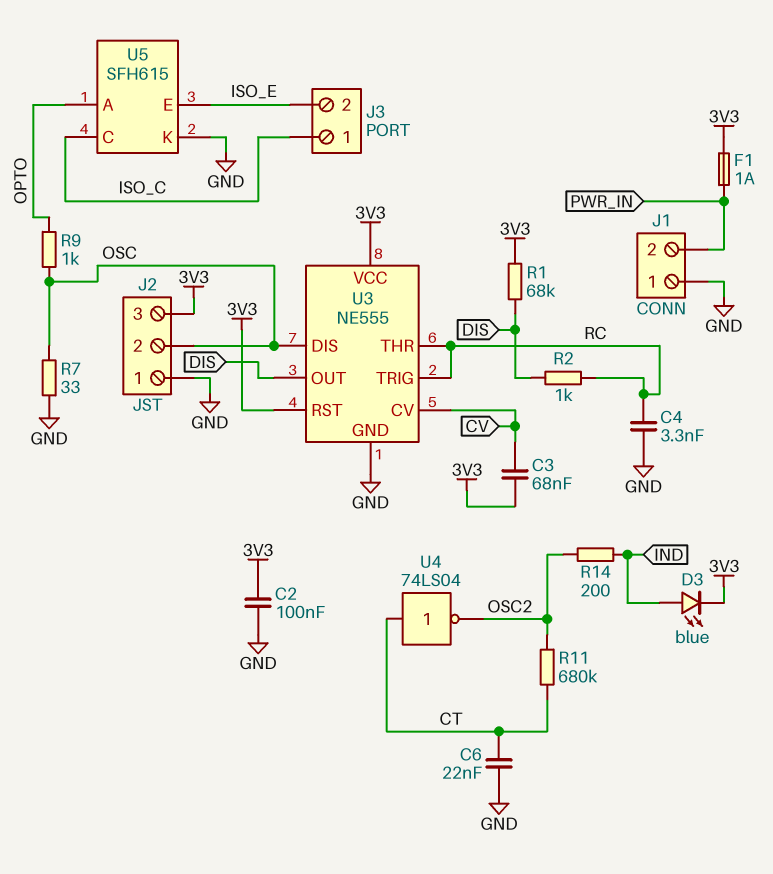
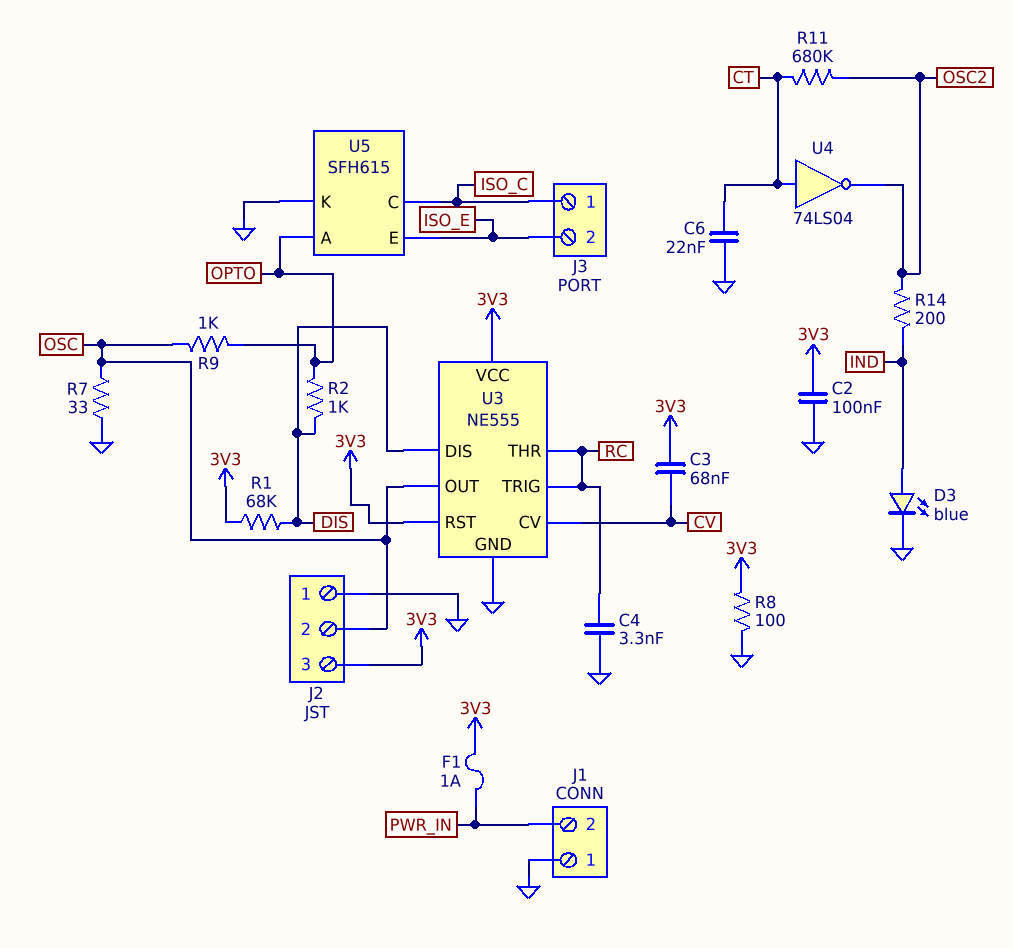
D3: LED blue (A IND, K 3V3) -> LED blue (A IND, K GND)
R2: 1k (DIS, RC) -> 1k (DIS, OPTO)
R8: none -> 100 (3V3, GND)
U3 pin DIS: OSC -> DIS
U3 pin OUT: DIS -> OSC

